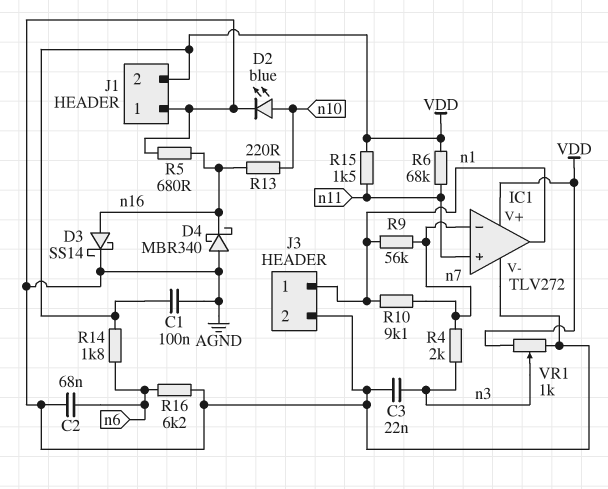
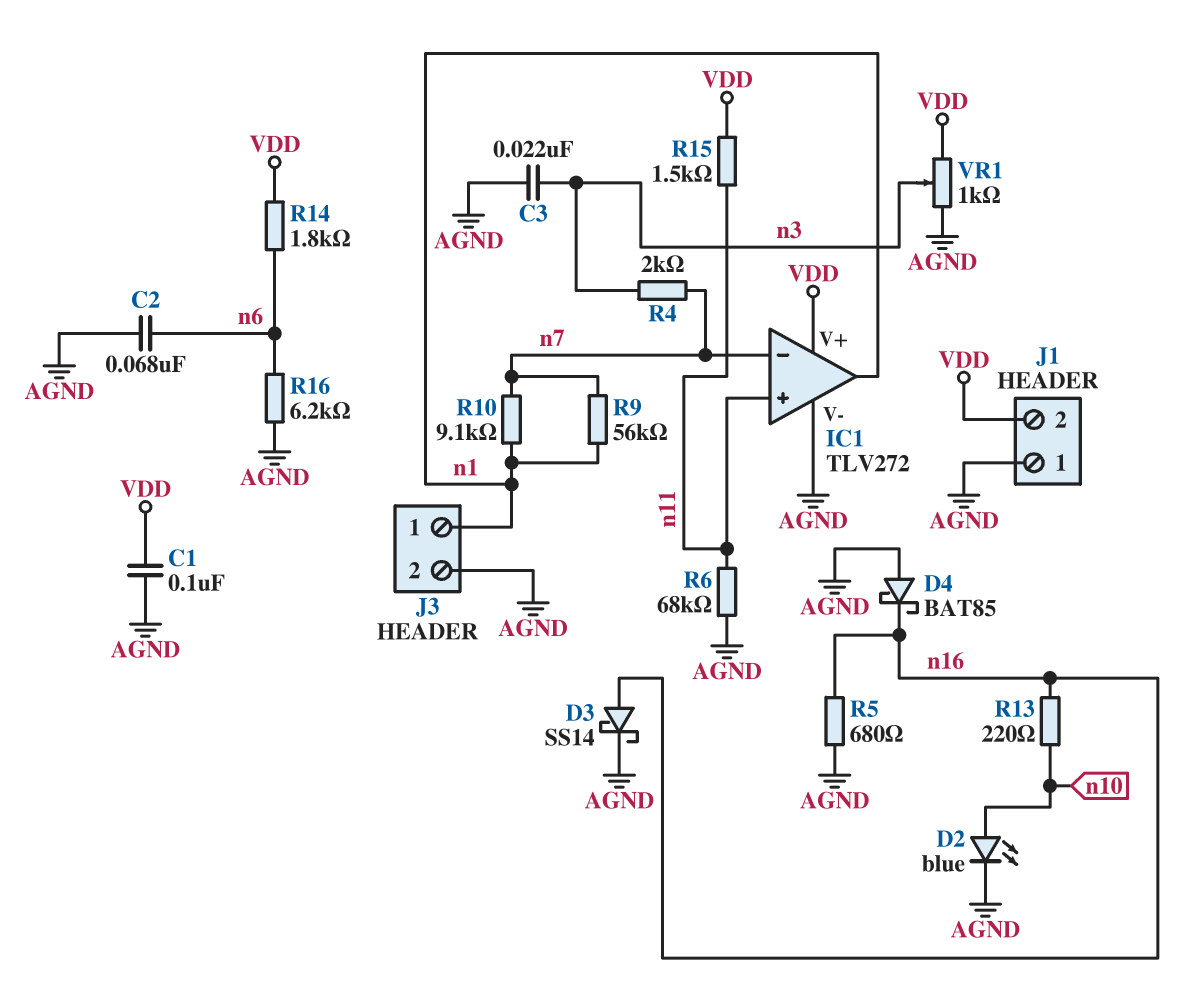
D4: schottky MBR340 (A AGND, K n16) -> schottky BAT85 (A AGND, K n16)
R6: 68k (VDD, n11) -> 68k (AGND, n11)

